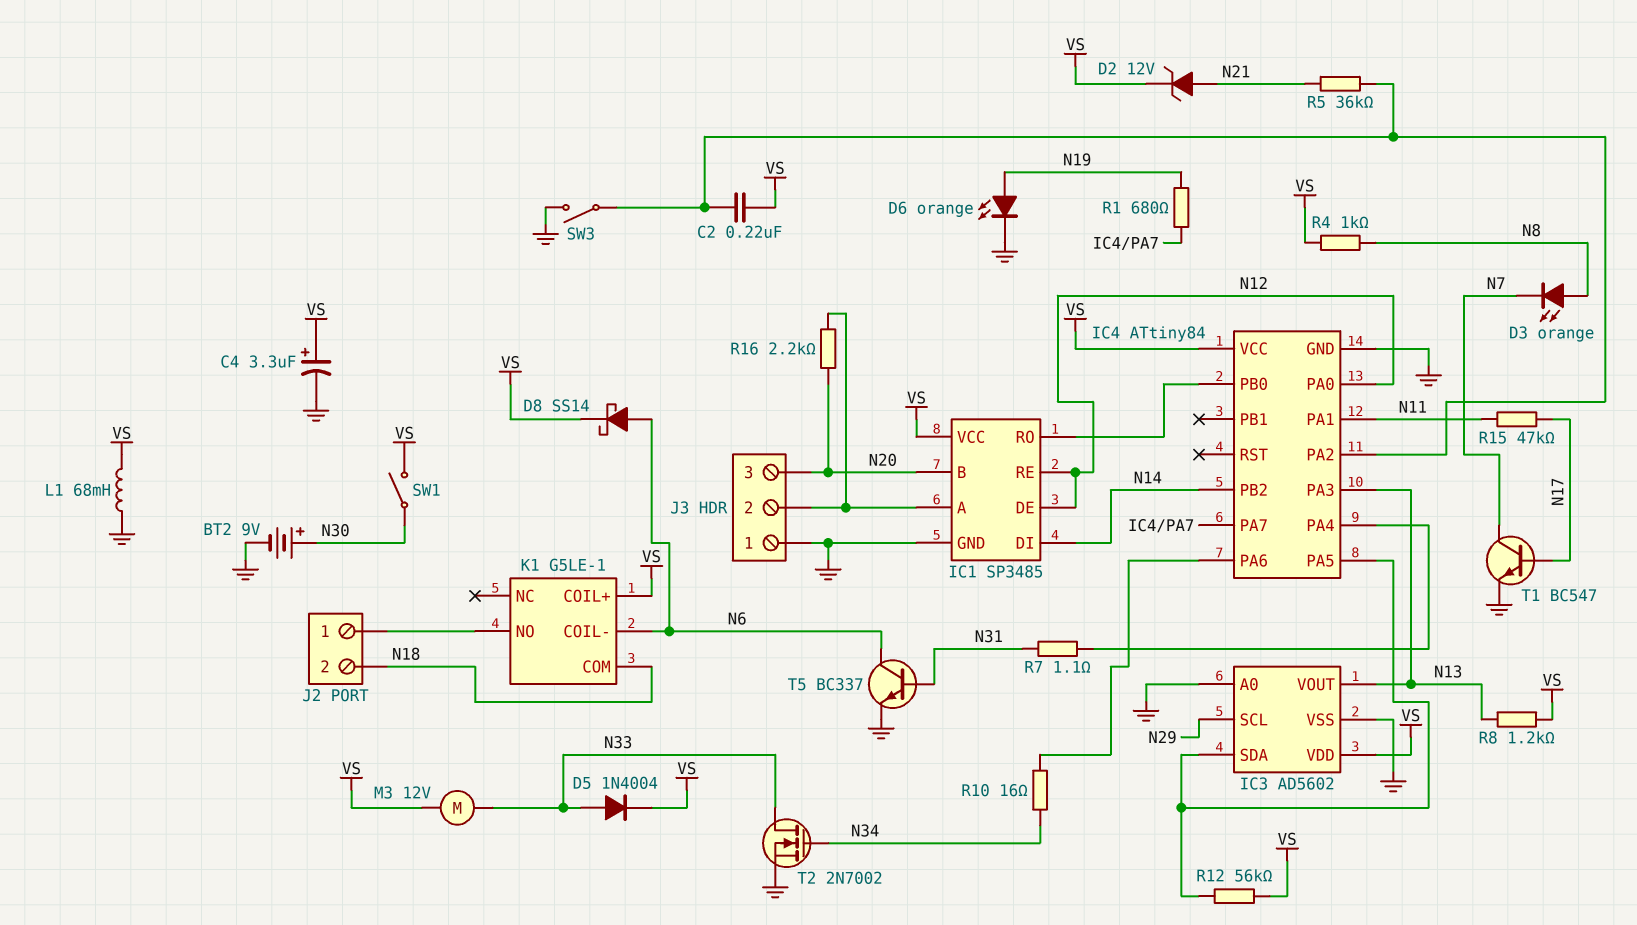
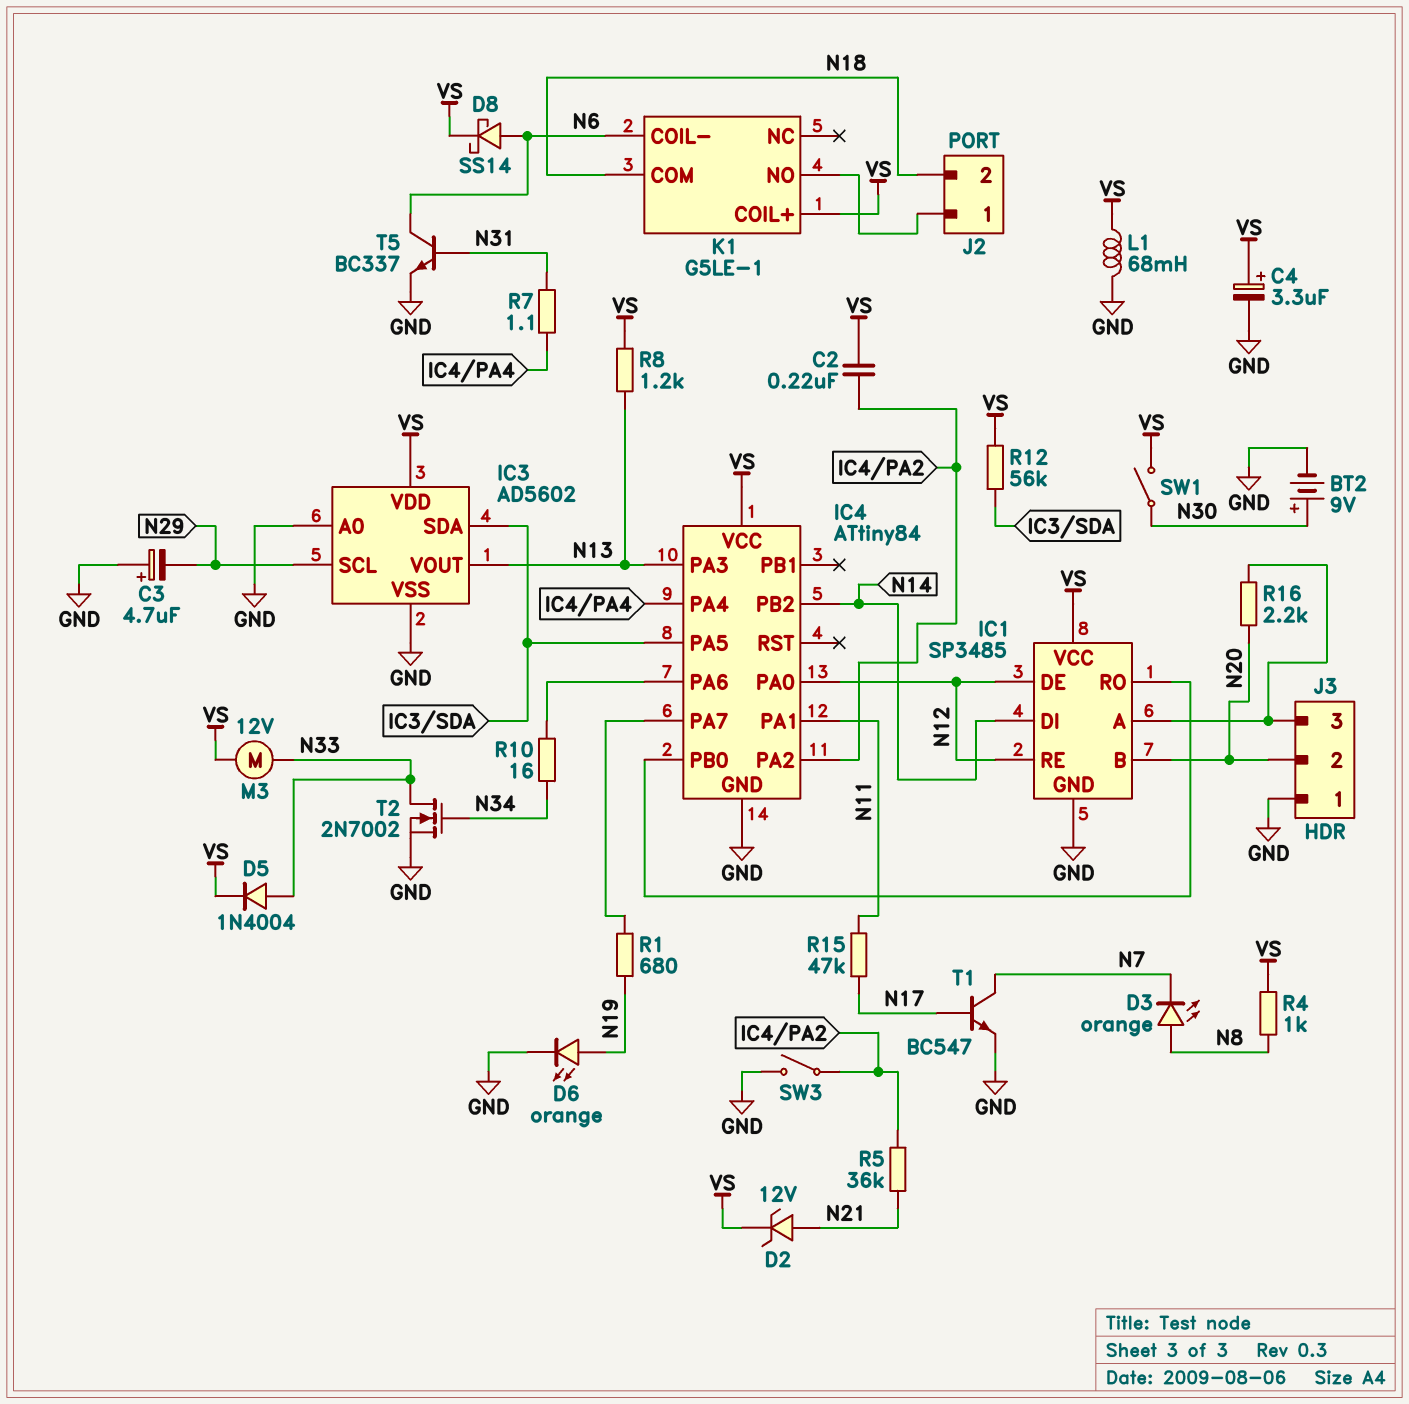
C3: none -> 4.7uF (plus GND, minus N29)
J3 pin 2: IC1/A -> N20
J3 pin 3: N20 -> IC1/A

